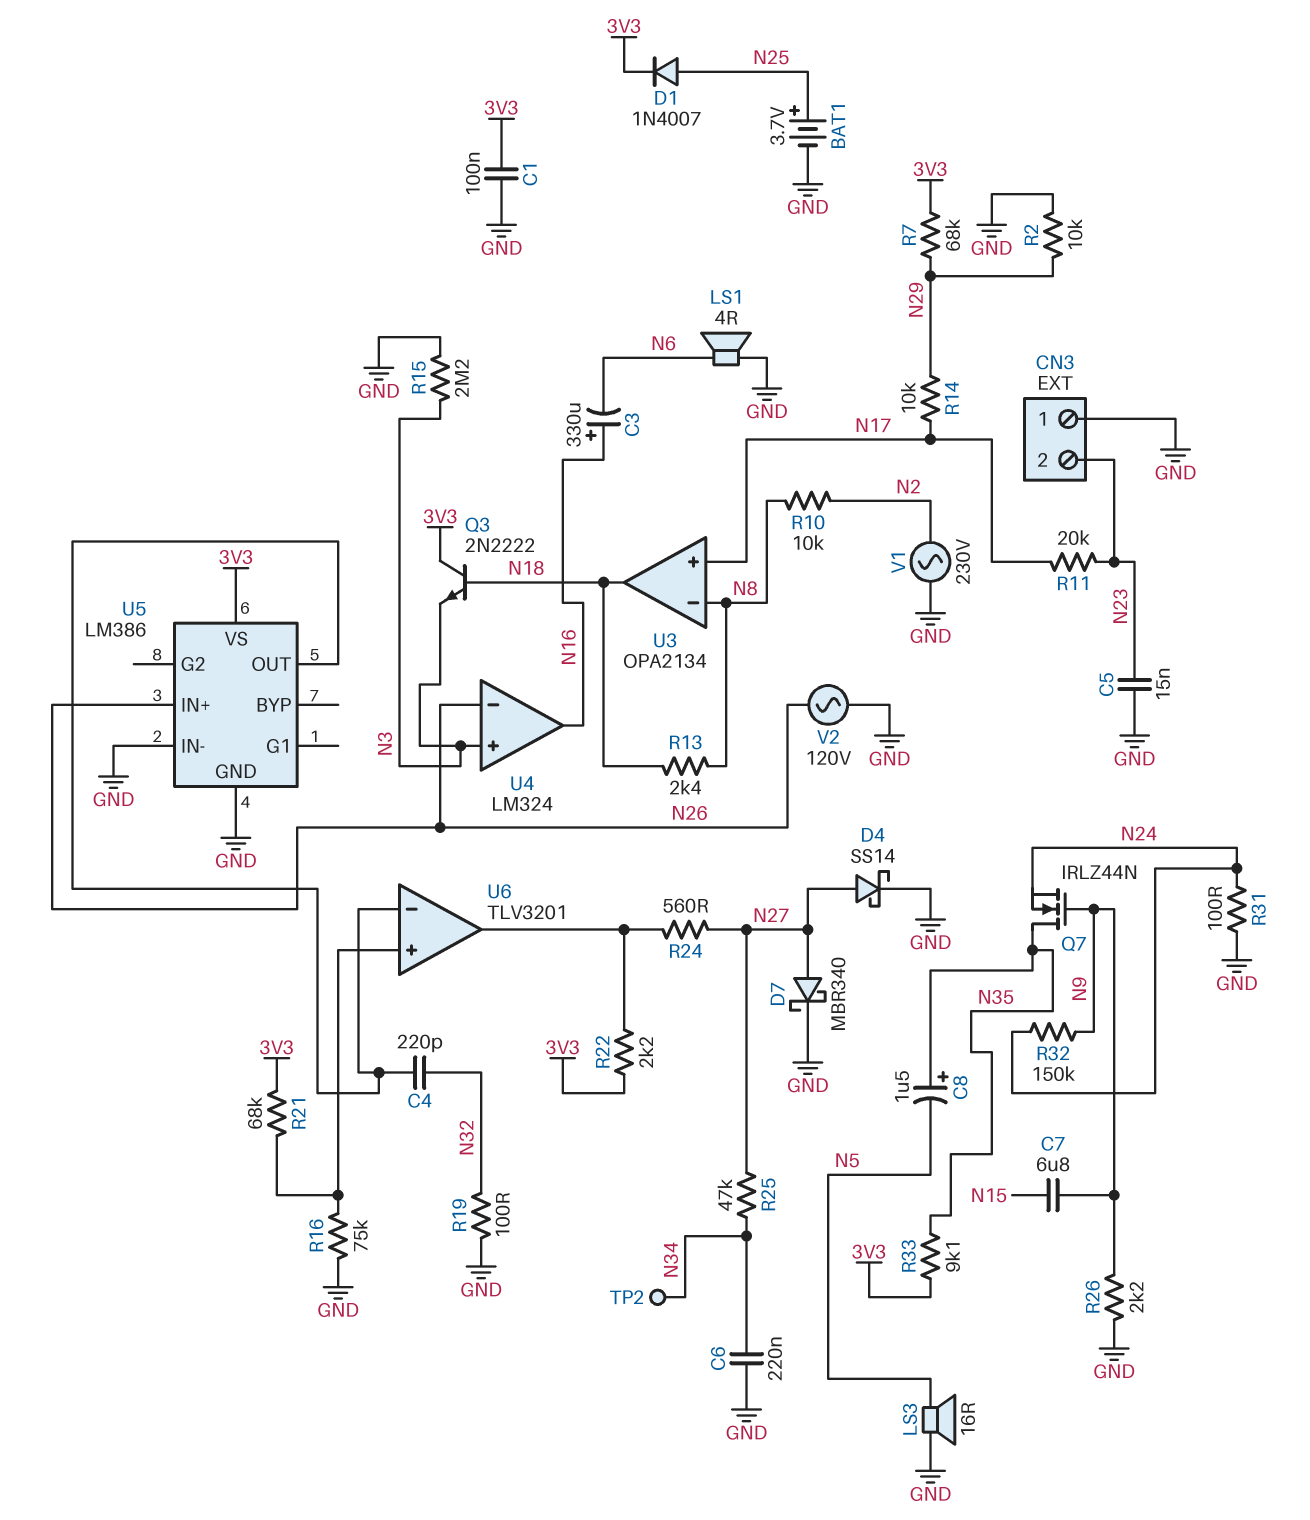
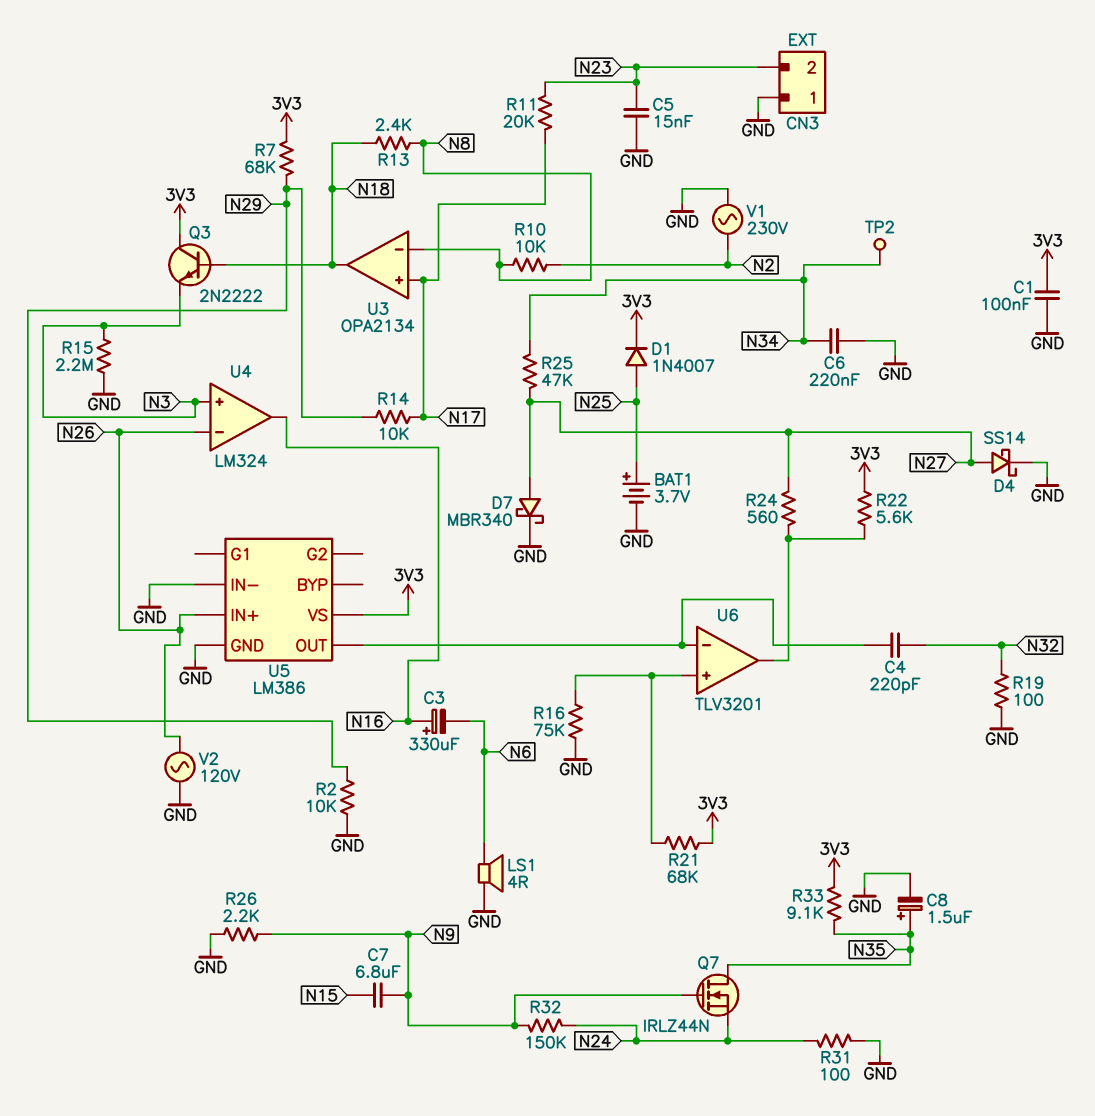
C8: 1.5uF (plus N35, minus N5) -> 1.5uF (plus N35, minus GND)
LS3: speaker 16R (GND, N5) -> none
R22: 2.2k (3V3, U6/out) -> 5.6k (3V3, U6/out)

